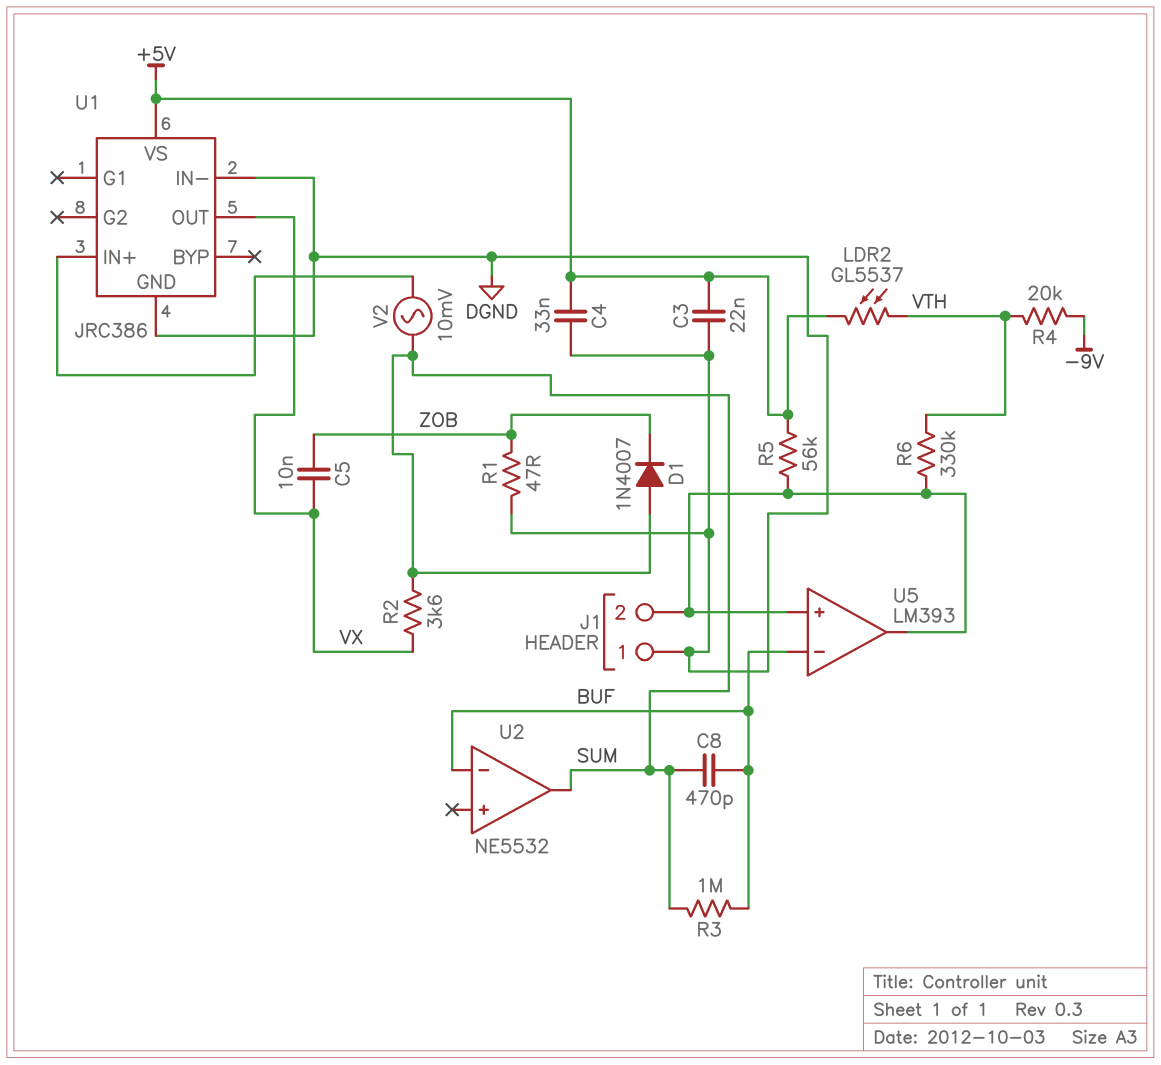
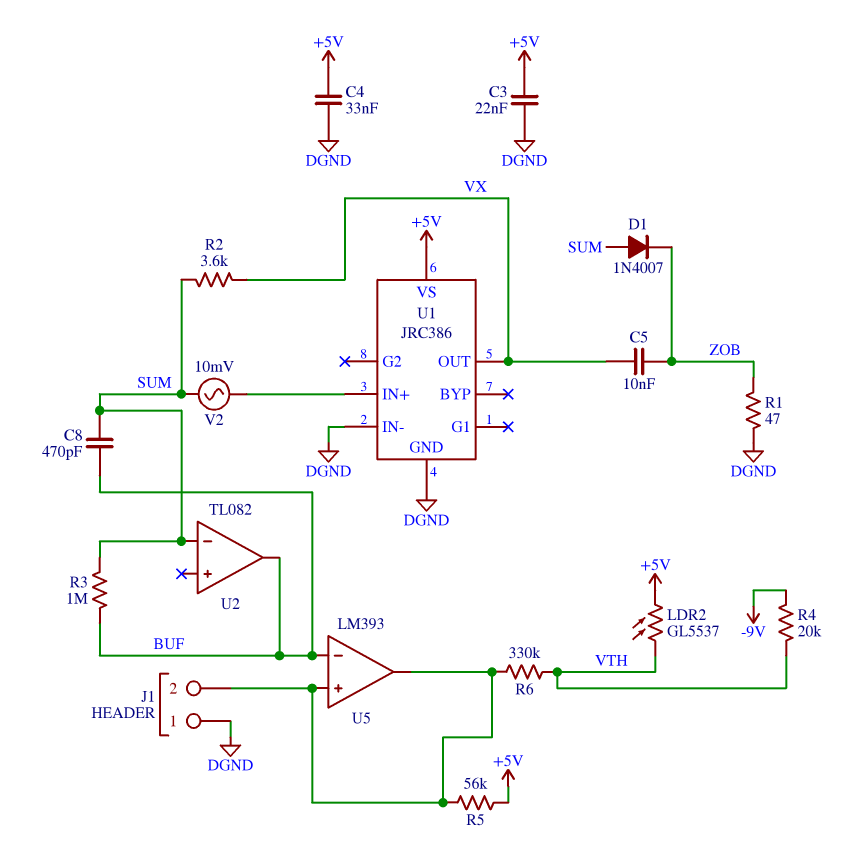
U2: NE5532 -> TL082
U2 pin in-: BUF -> SUM
U2 pin out: SUM -> BUF

